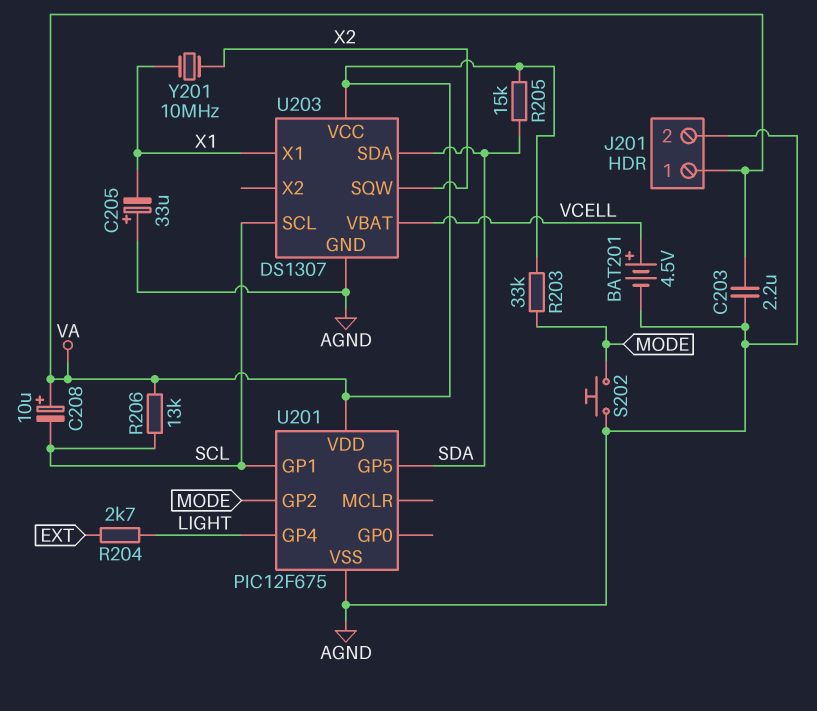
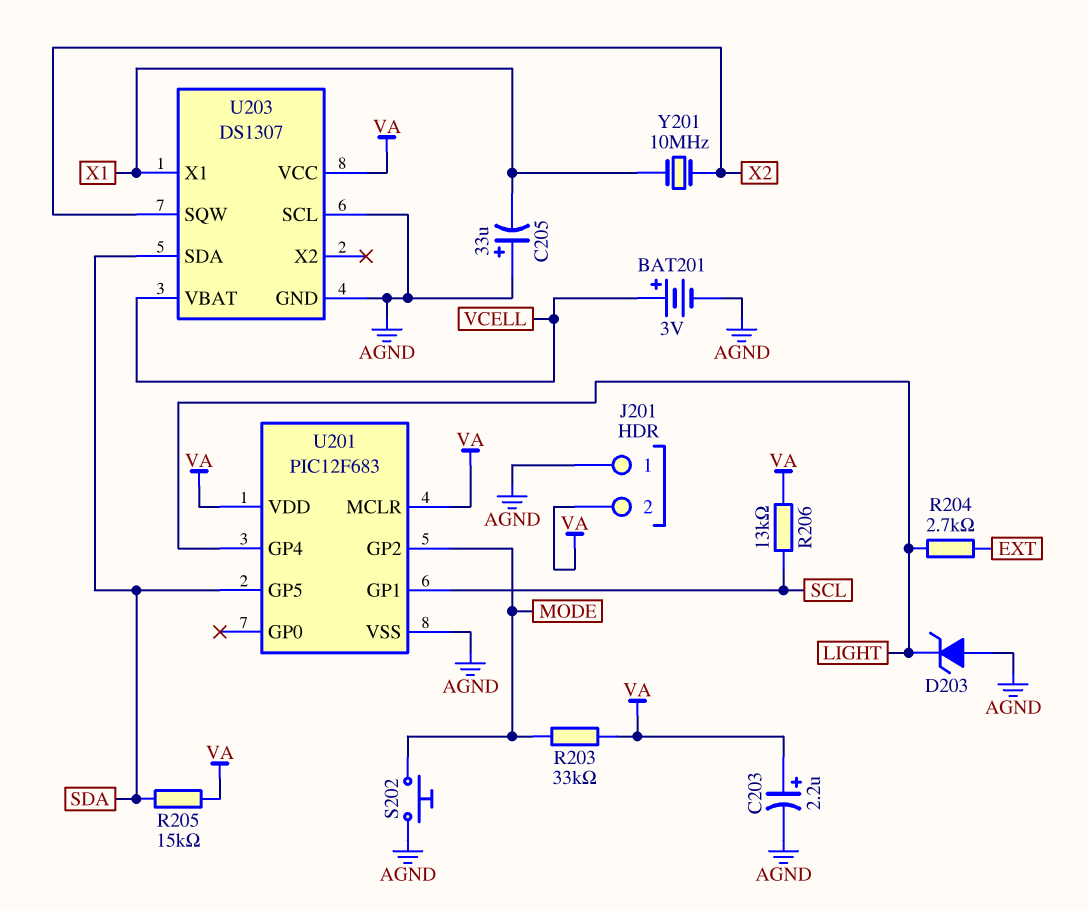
BAT201: 4.5V (plus VCELL, minus AGND) -> 3V (plus VCELL, minus AGND)
C203: 2.2uF (AGND, VA) -> 2.2uF (plus VA, minus AGND)
C208: 10uF (plus VA, minus SCL) -> none
D203: none -> zener (A AGND, K LIGHT)
J201 pin 1: VA -> AGND
J201 pin 2: AGND -> VA
U201: PIC12F675 -> PIC12F683
U201 pin MCLR: none -> VA
U203 pin SCL: SCL -> AGND

